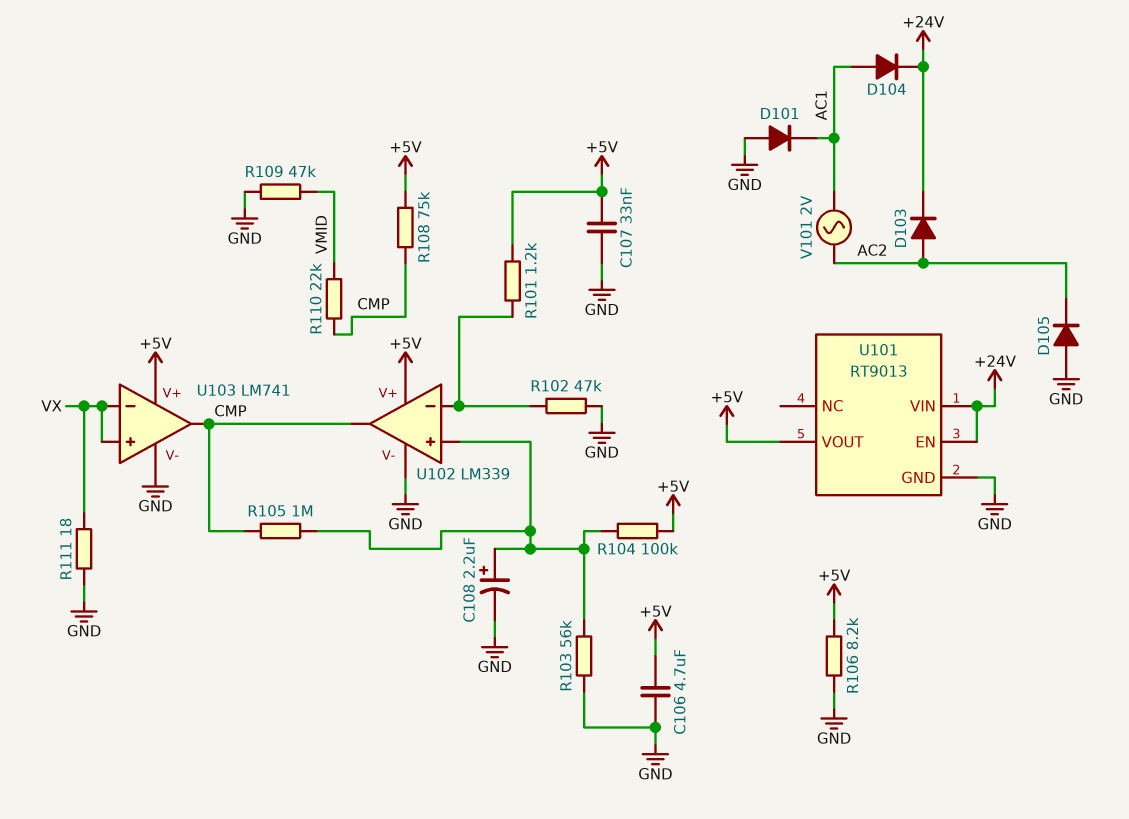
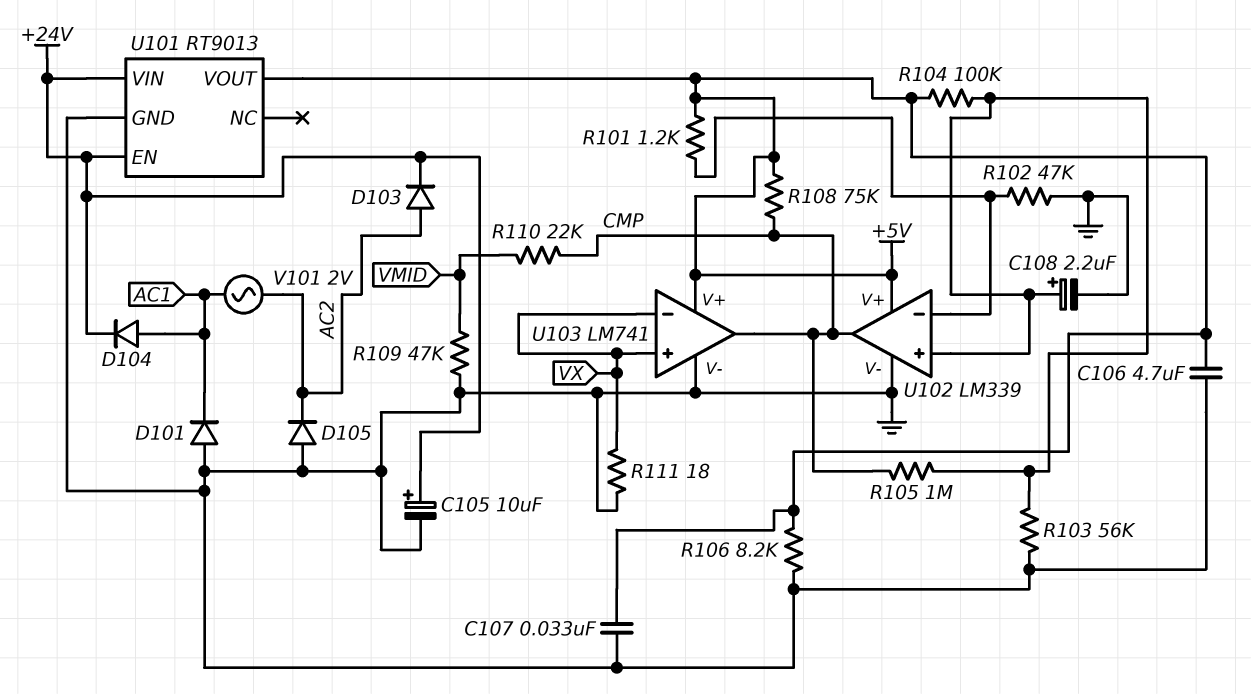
C105: none -> 10uF (plus +24V, minus GND)

